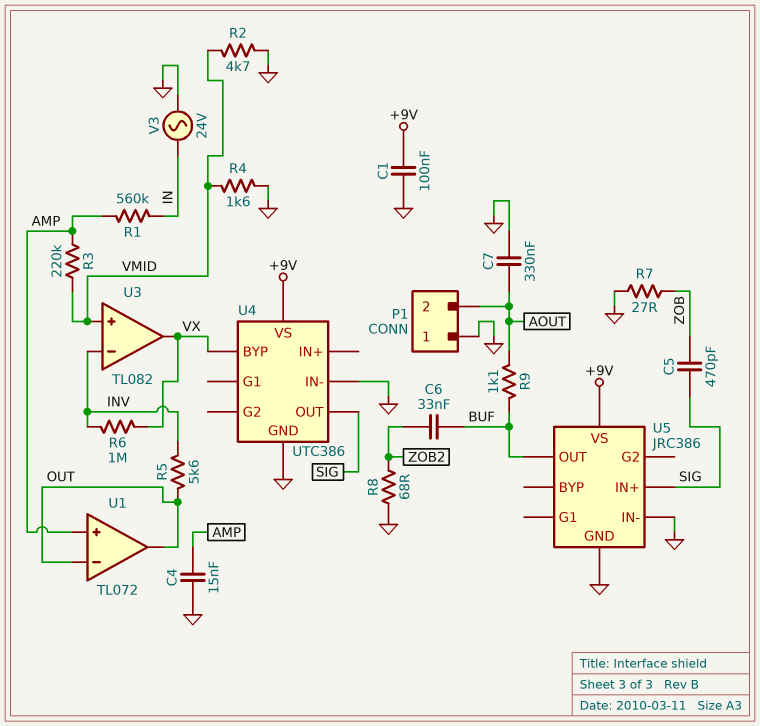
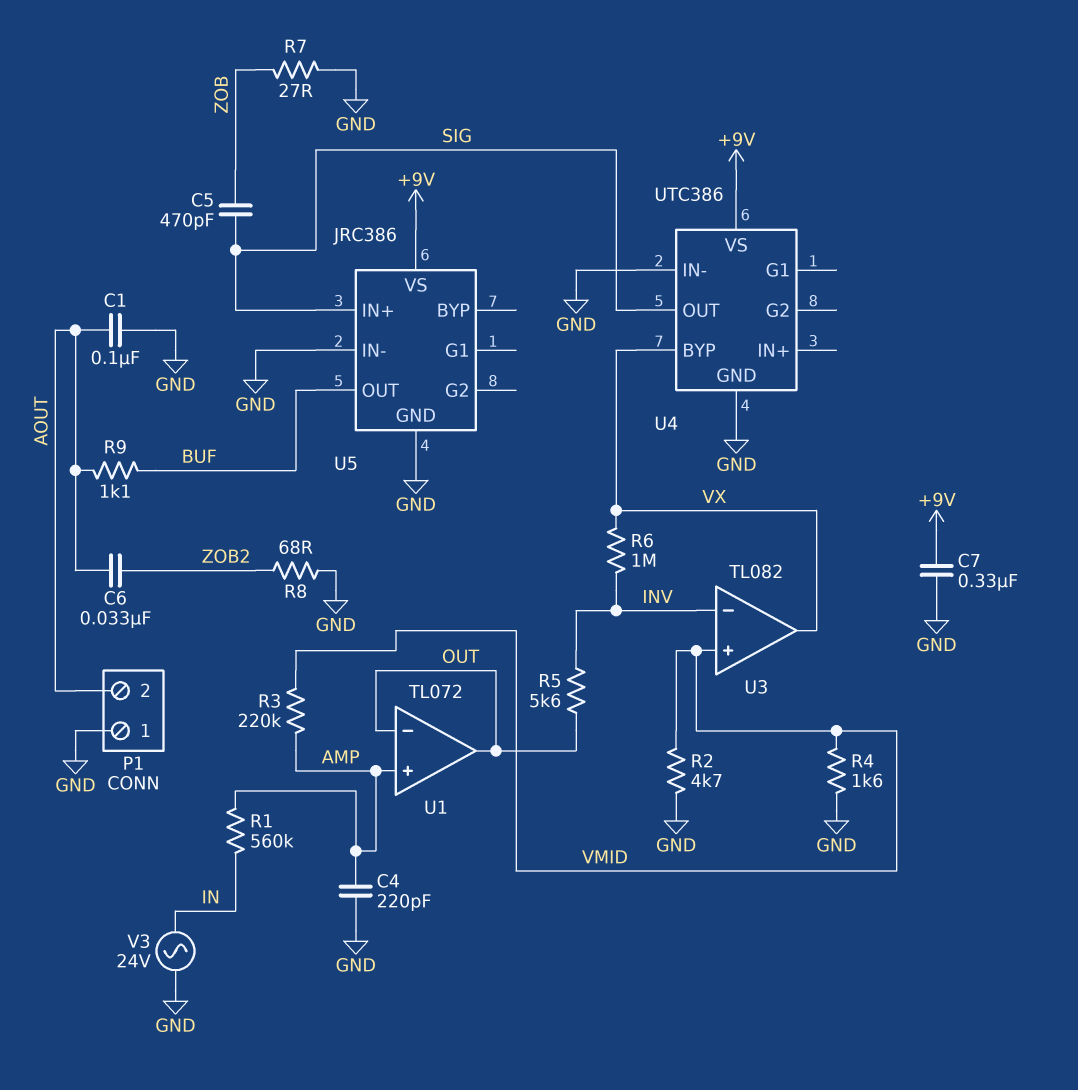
C1: 100nF (+9V, GND) -> 100nF (AOUT, GND)
C4: 15nF (AMP, GND) -> 220pF (AMP, GND)
C6: 33nF (BUF, ZOB2) -> 33nF (AOUT, ZOB2)
C7: 330nF (AOUT, GND) -> 330nF (+9V, GND)

